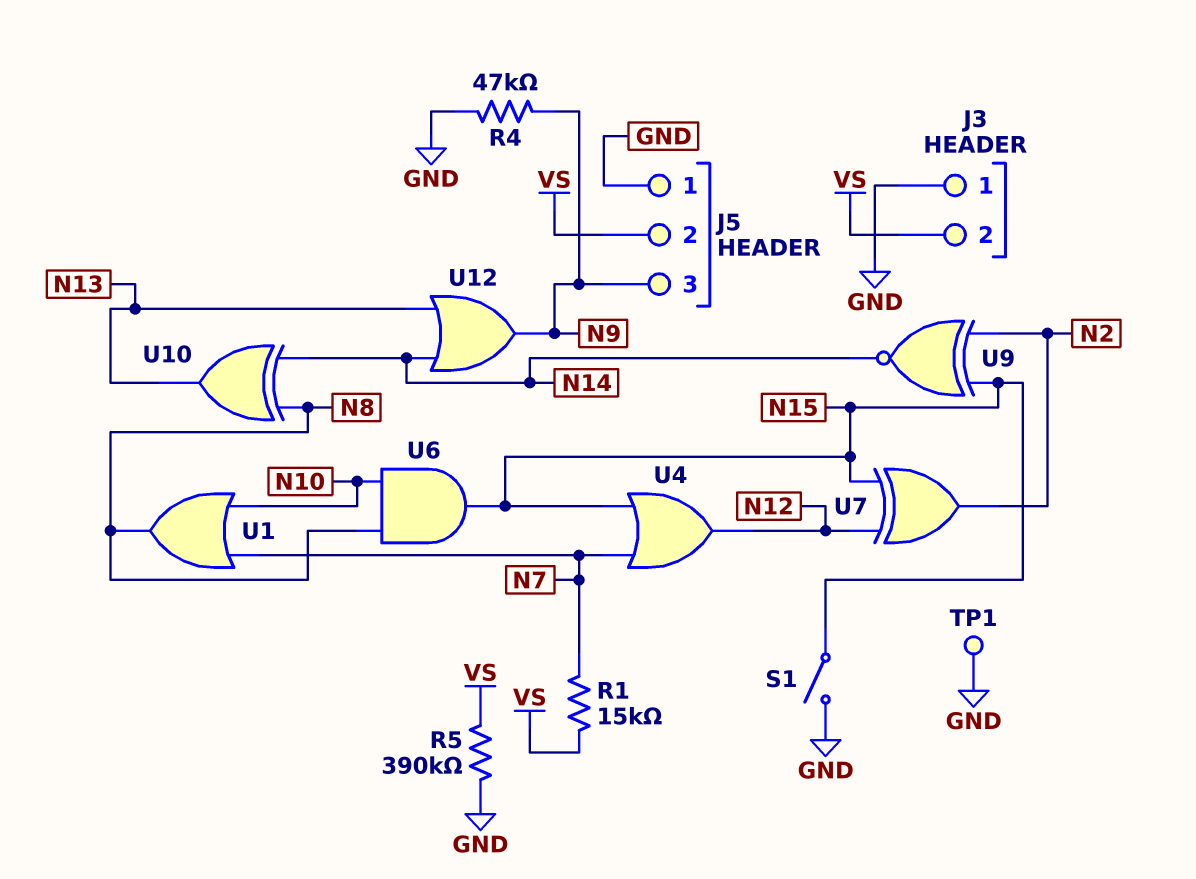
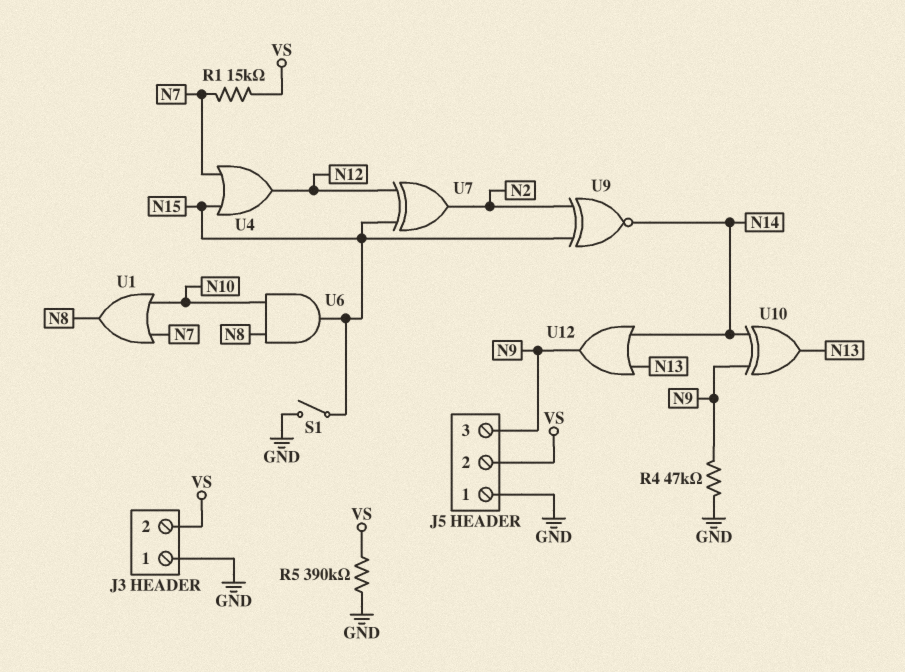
TP1: test point (GND) -> none
U10: XOR (in N8, in N14, out N13) -> XOR (in N9, in N14, out N13)

